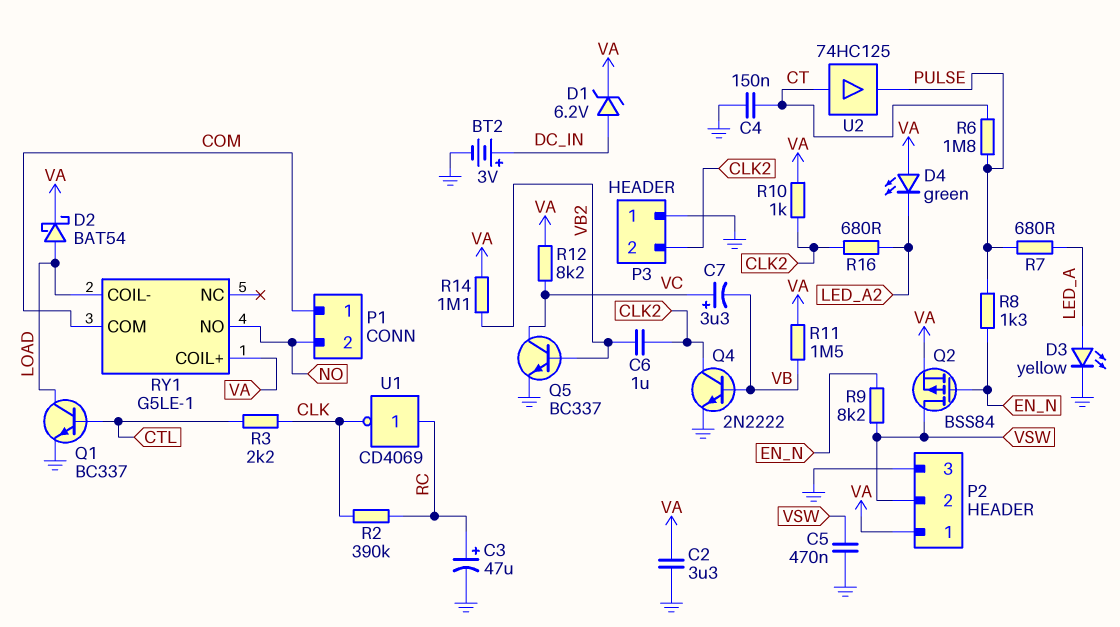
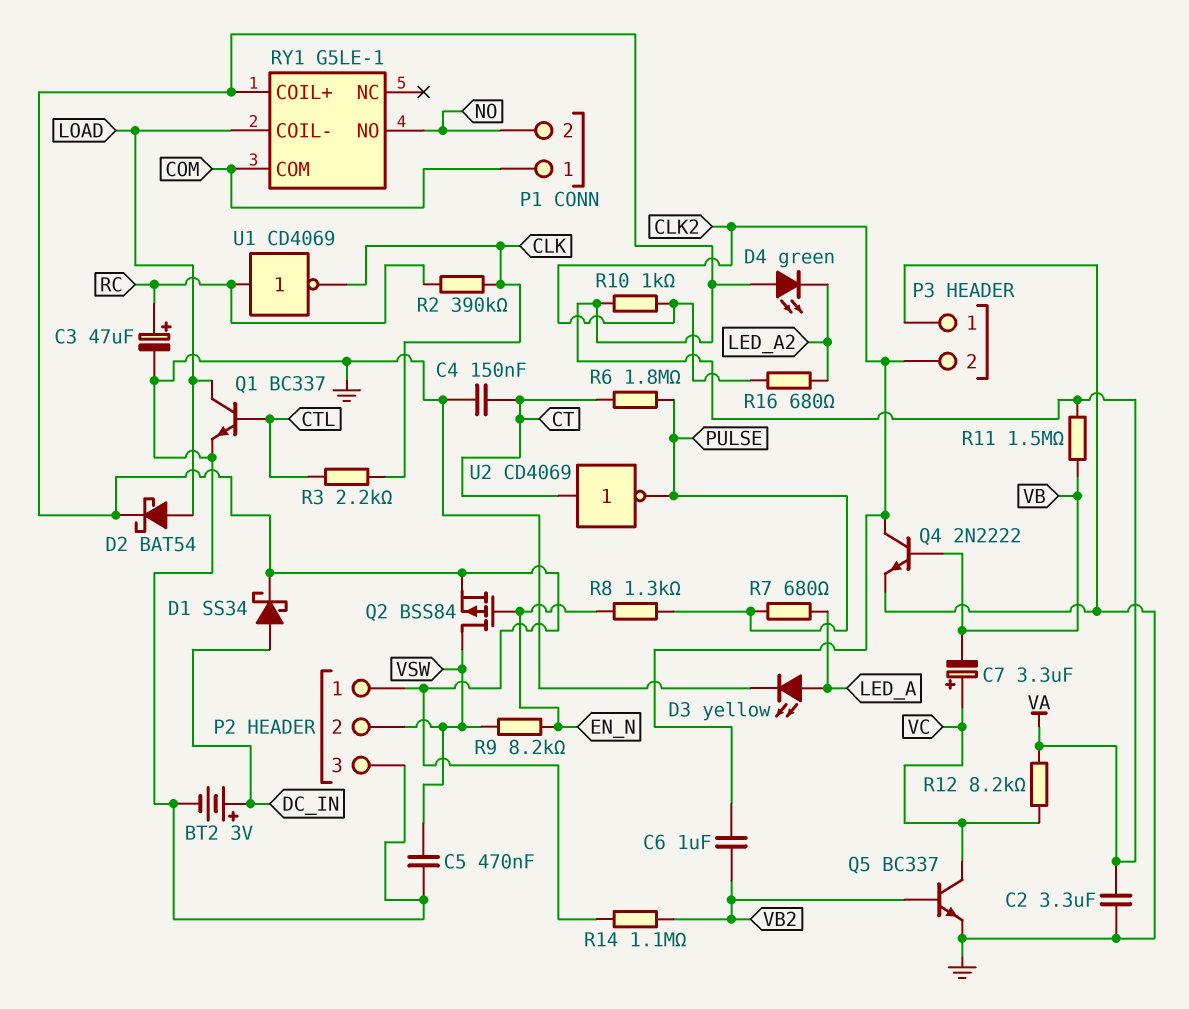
D1: zener 6.2V (A DC_IN, K VA) -> schottky SS34 (A DC_IN, K VA)
U2: buffer 74HC125 (in CT, out PULSE) -> NOT CD4069 (in CT, out PULSE)

